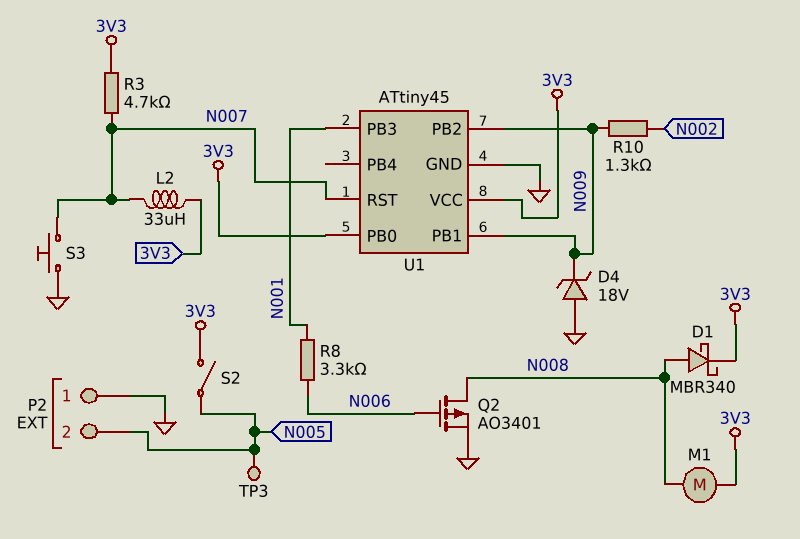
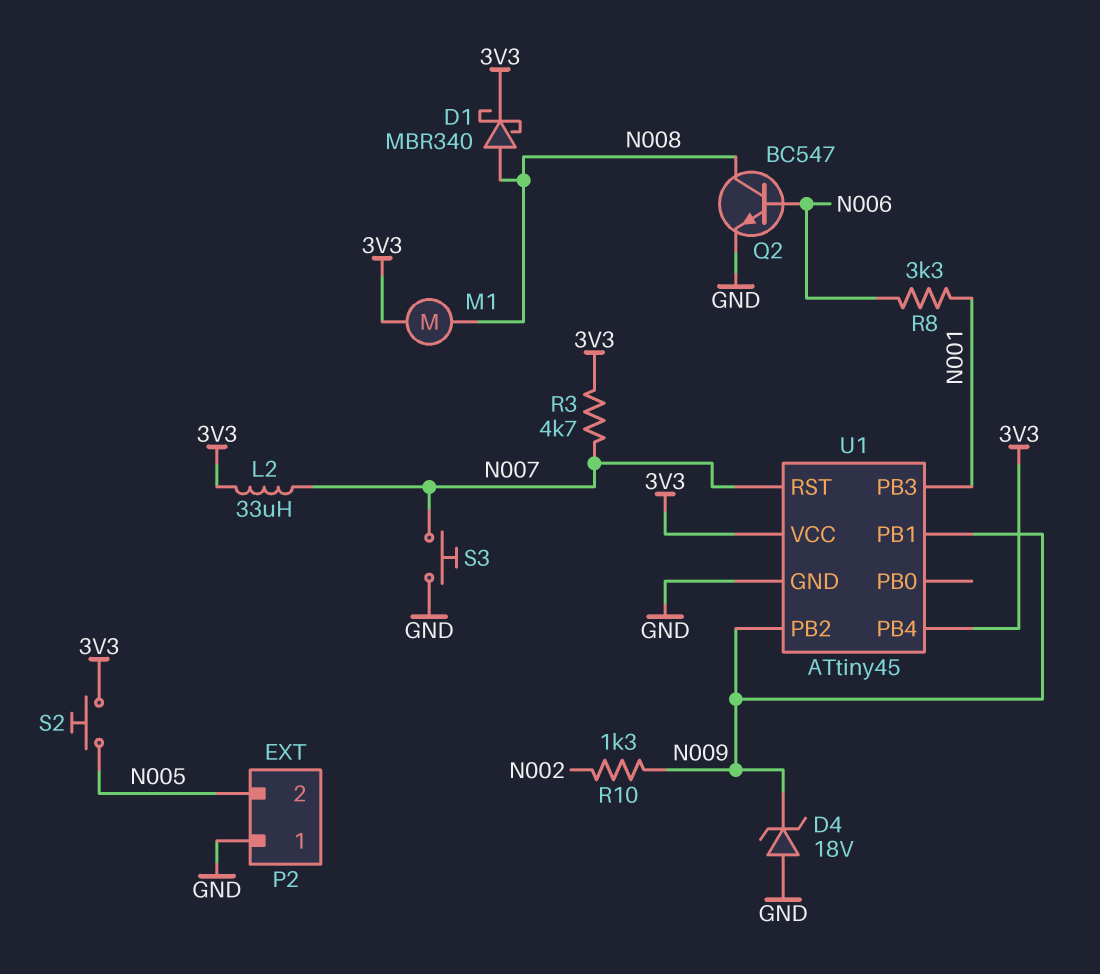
Q2: PMOS AO3401 (G N006, D N008, S GND) -> NPN BC547 (B N006, C N008, E GND)
S2: switch (3V3, N005) -> button (3V3, N005)
TP3: test point (N005) -> none
U1 pin PB0: 3V3 -> none
U1 pin PB4: none -> 3V3

